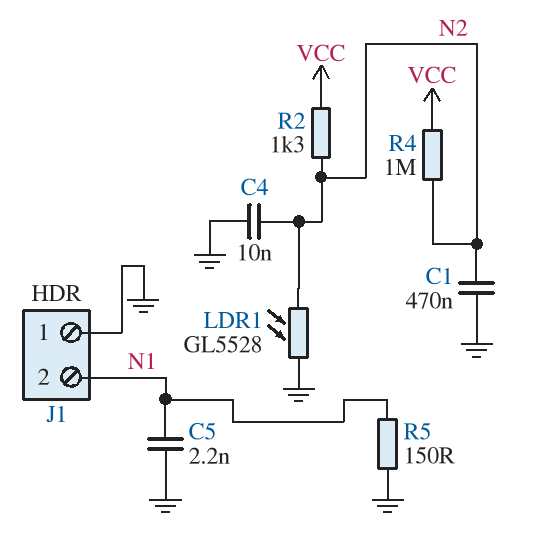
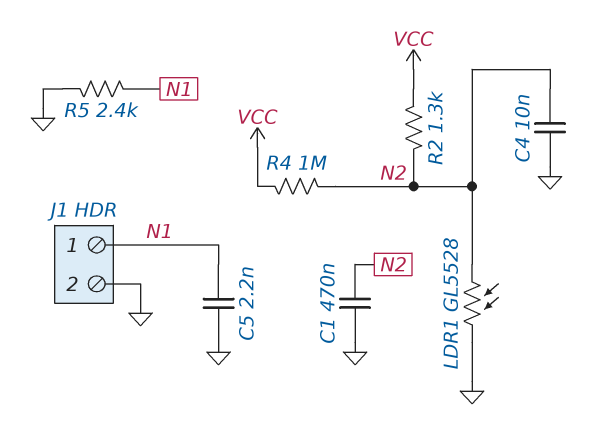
J1 pin 1: GND -> N1
J1 pin 2: N1 -> GND
R5: 150 (GND, N1) -> 2.4k (GND, N1)

